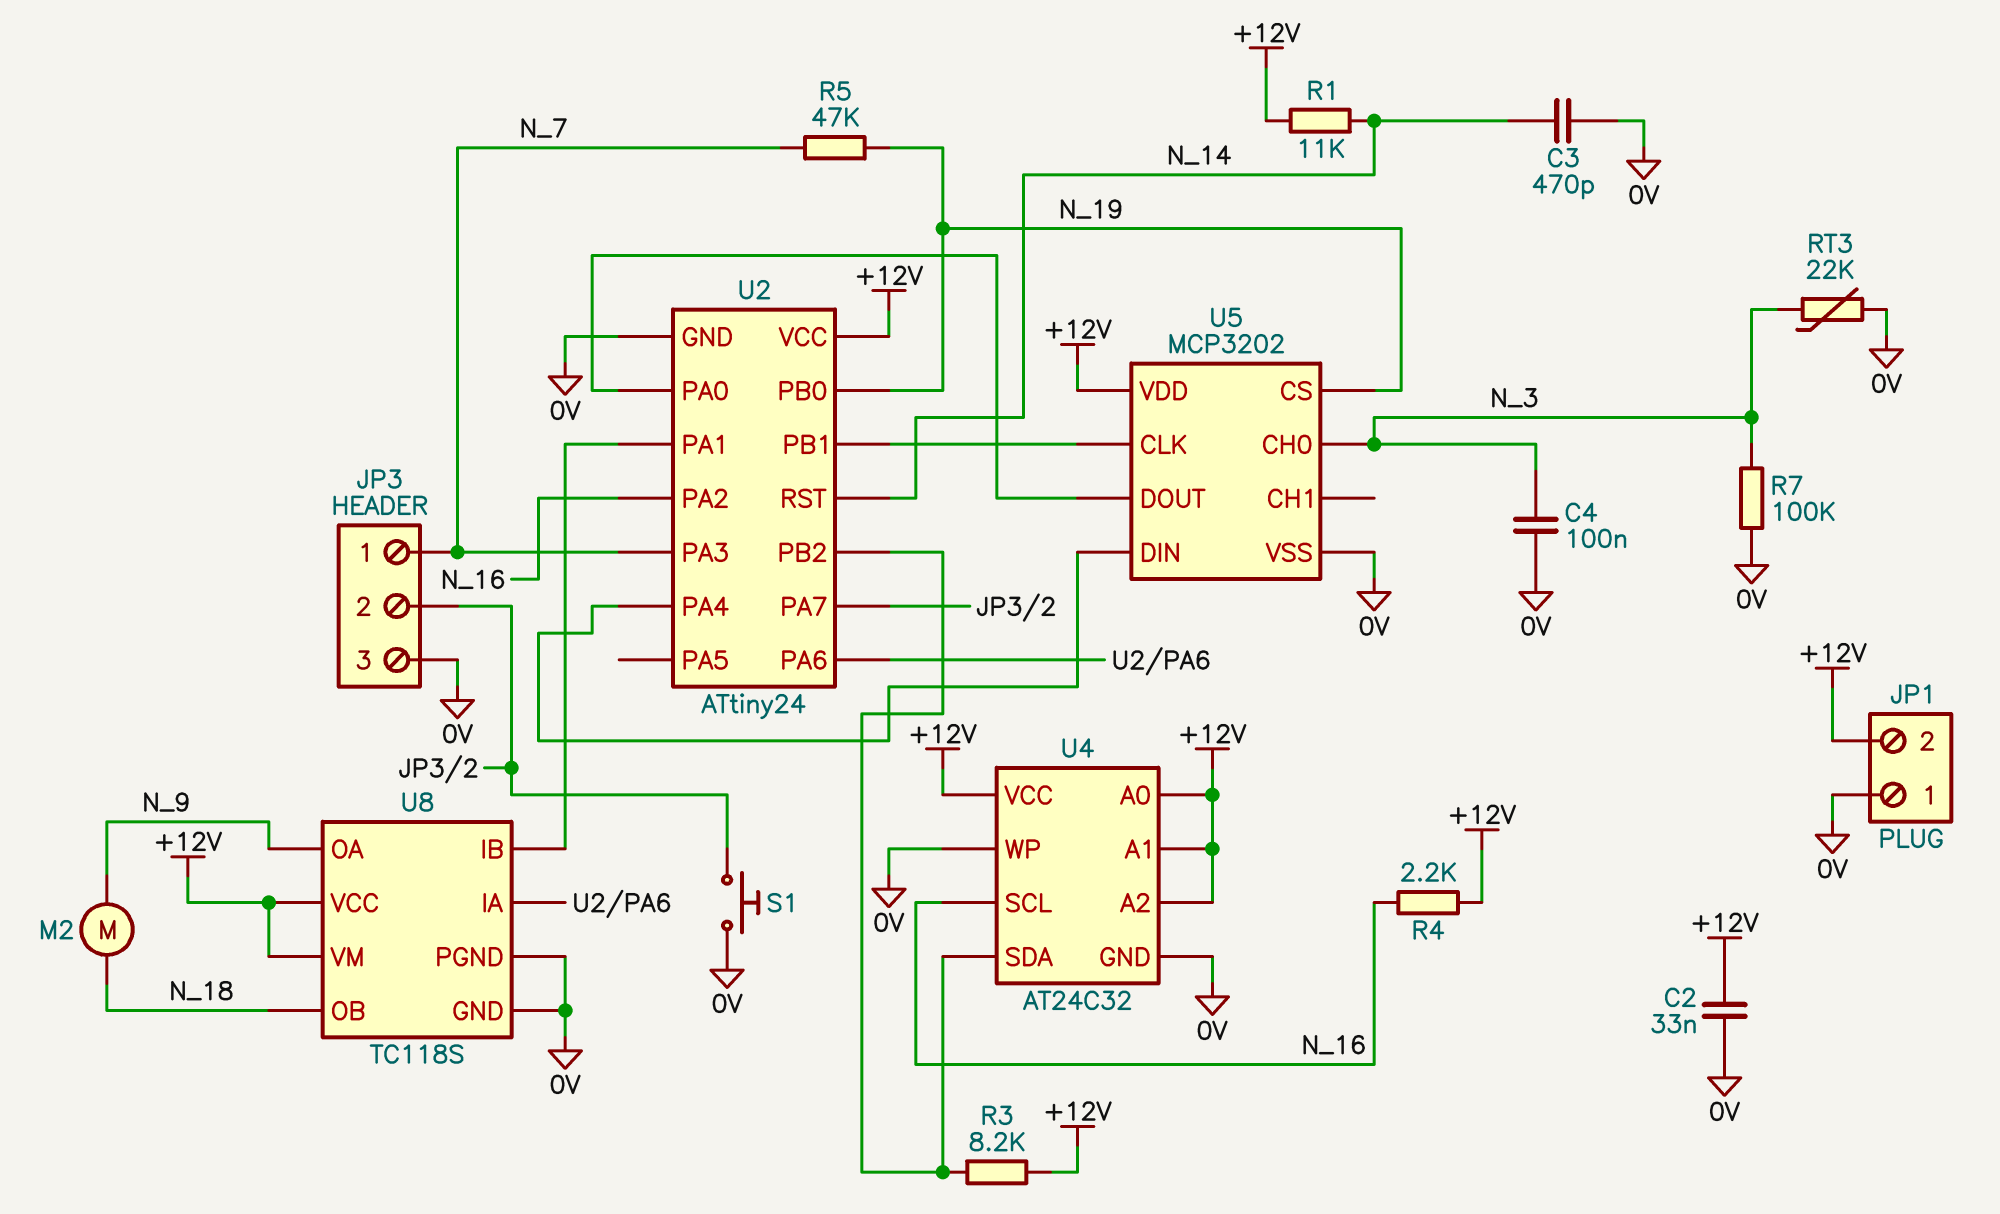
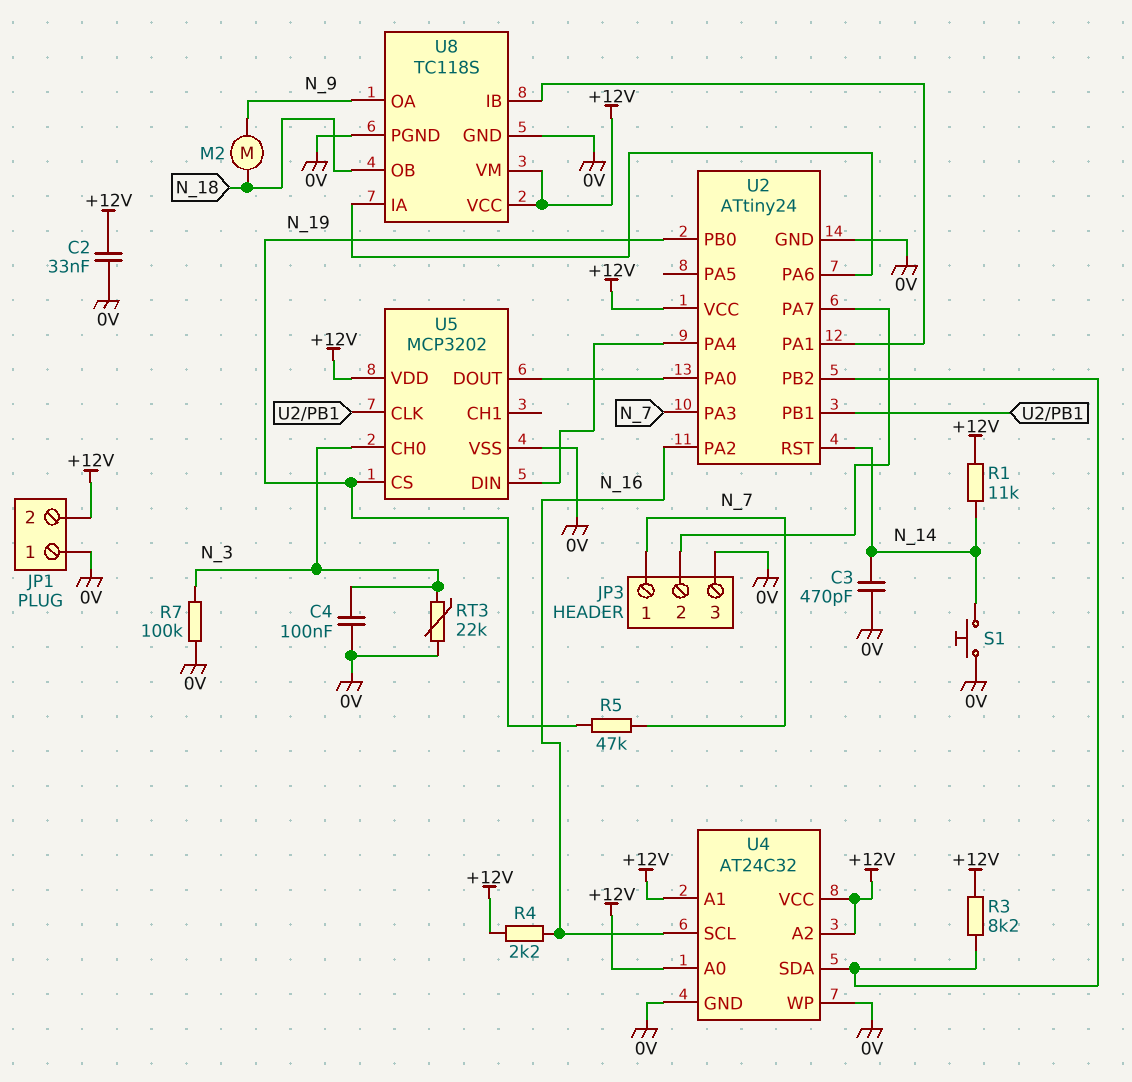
S1: button (0V, JP3/2) -> button (0V, N_14)

